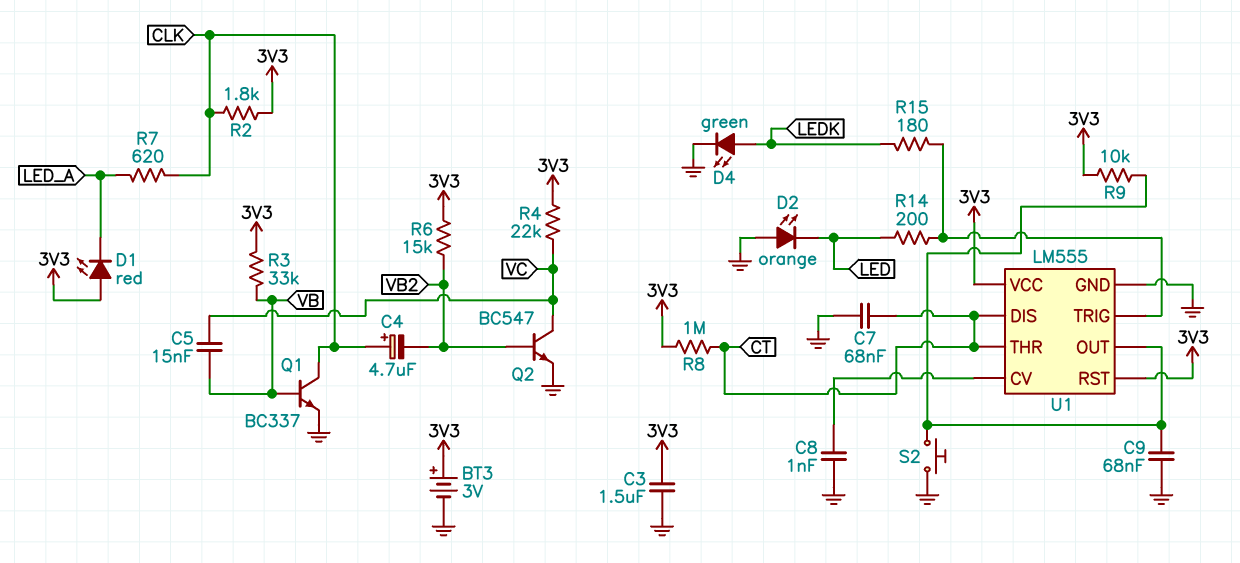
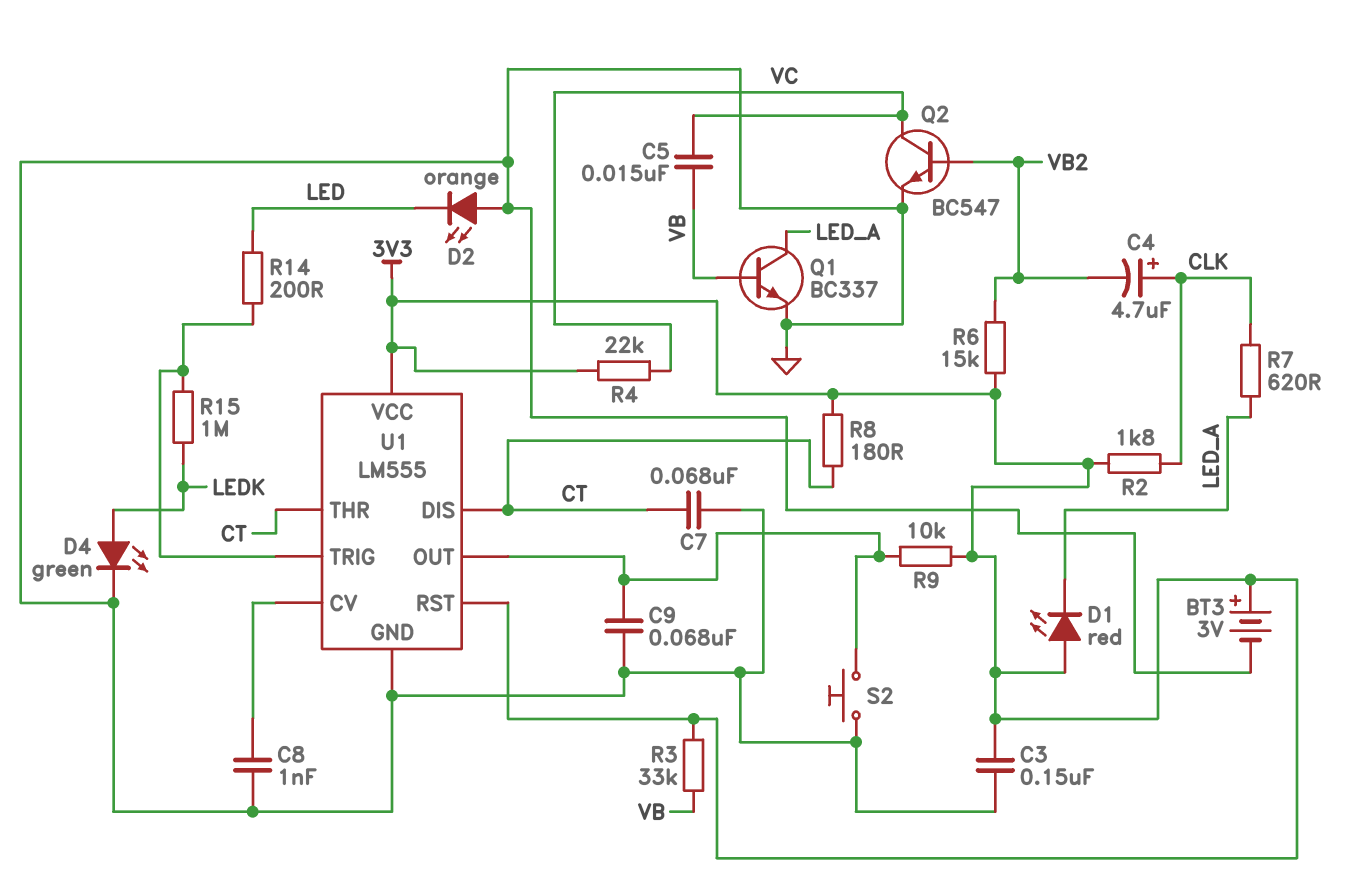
C3: 1.5uF (3V3, GND) -> 150nF (3V3, GND)
Q1: NPN BC337 (B VB, C CLK, E GND) -> NPN BC337 (B VB, C LED_A, E GND)
R8: 1M (3V3, CT) -> 180 (3V3, CT)
R15: 180 (LEDK, U1/TRIG) -> 1M (LEDK, U1/TRIG)

